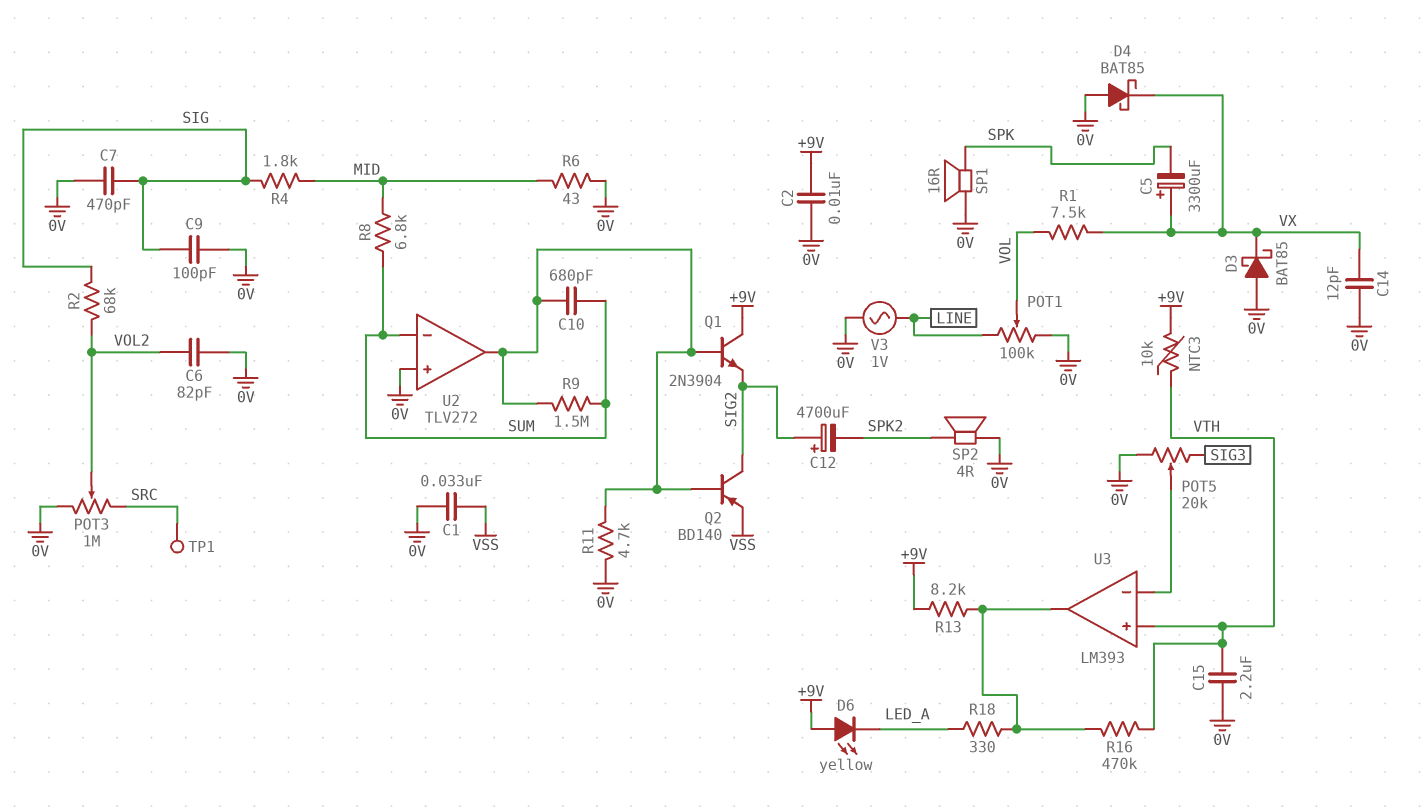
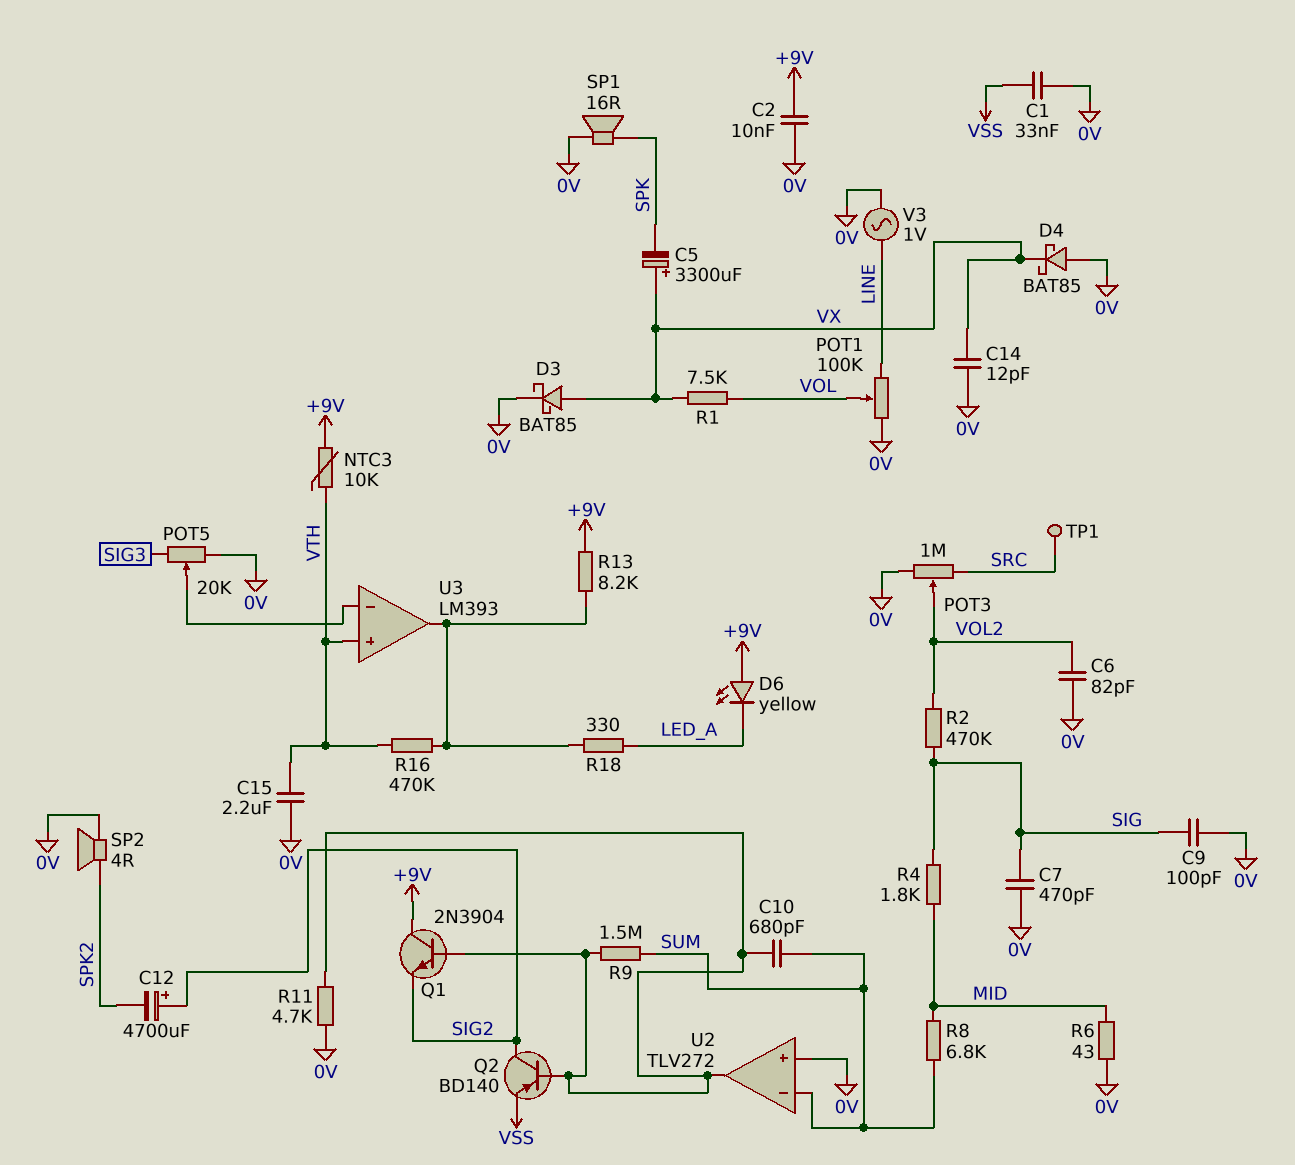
D3: schottky BAT85 (A 0V, K VX) -> schottky BAT85 (A VX, K 0V)
R2: 68k (SIG, VOL2) -> 470k (SIG, VOL2)

